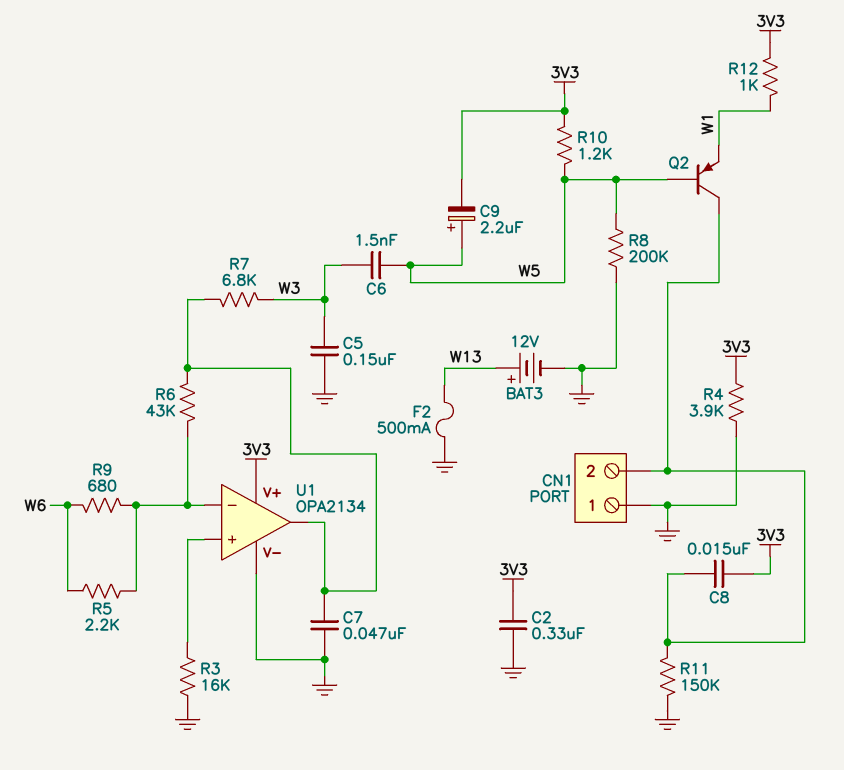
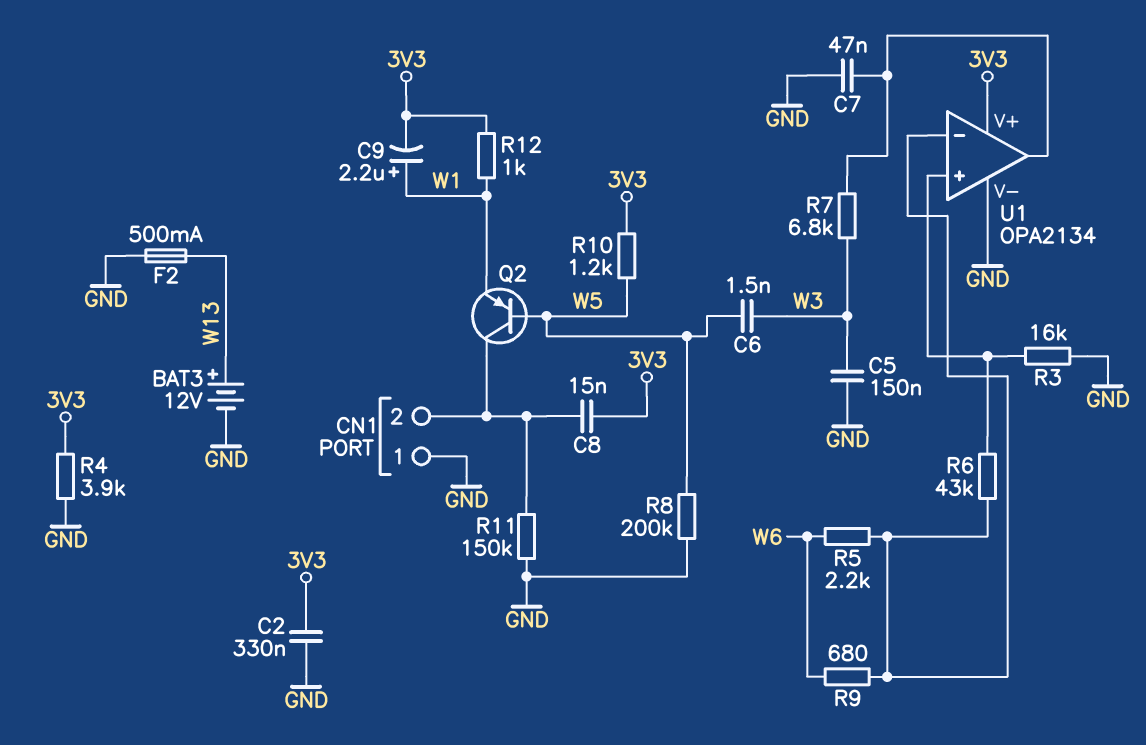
C9: 2.2uF (plus W5, minus 3V3) -> 2.2uF (plus W1, minus 3V3)
R6: 43k (U1/in-, U1/out) -> 43k (U1/in+, U1/in-)

